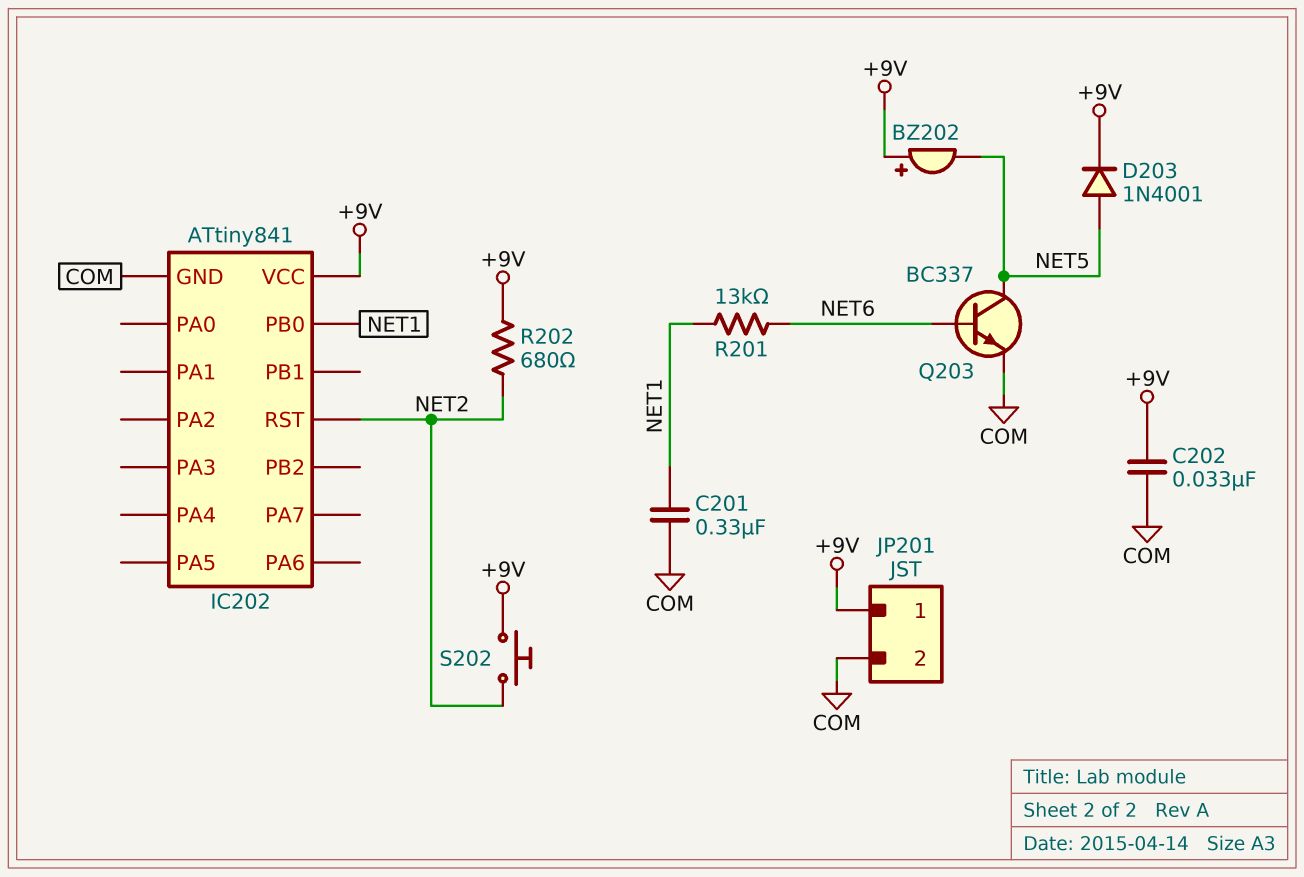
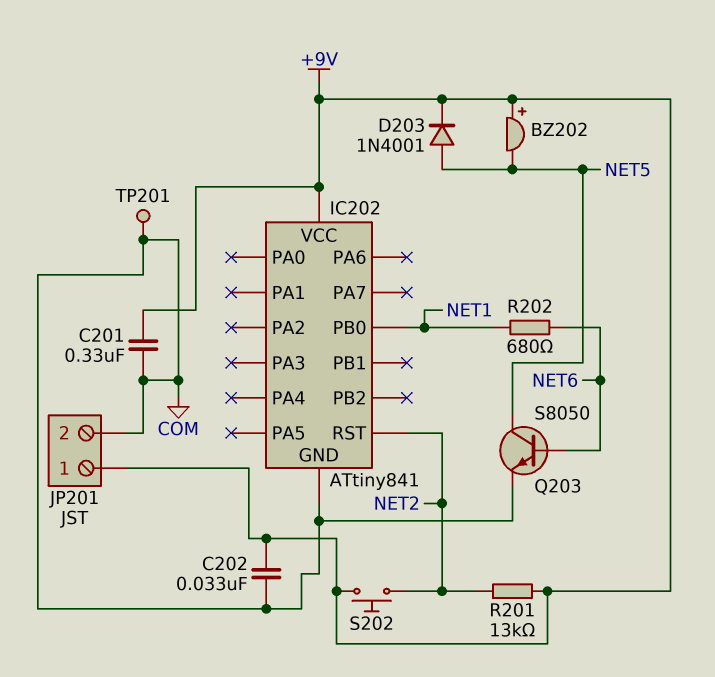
C201: 330nF (COM, NET1) -> 330nF (+9V, COM)
Q203: NPN BC337 (B NET6, C NET5, E COM) -> NPN S8050 (B NET6, C NET5, E COM)
R201: 13k (NET1, NET6) -> 13k (+9V, NET2)
R202: 680 (+9V, NET2) -> 680 (NET1, NET6)
TP201: none -> test point (COM)

